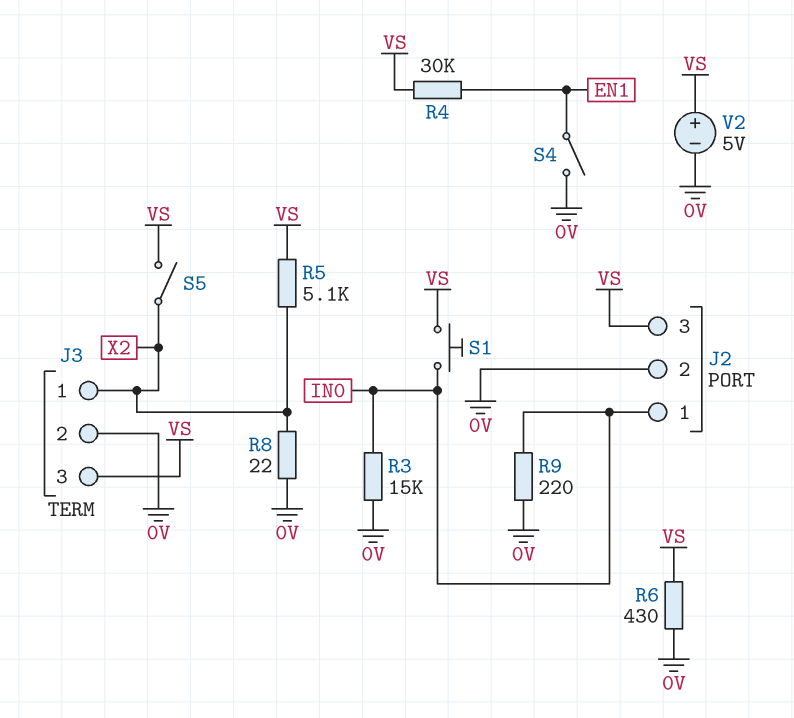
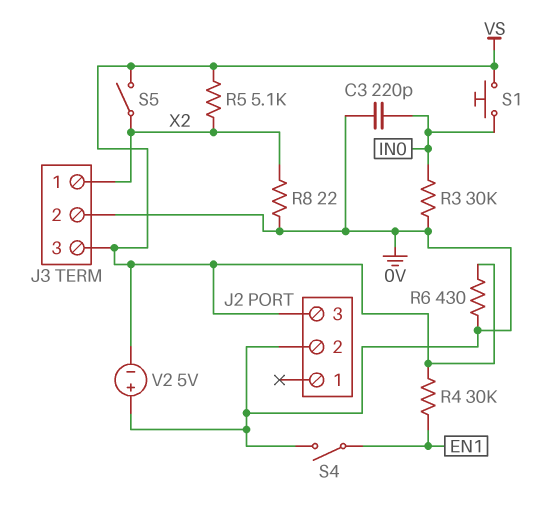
C3: none -> 220pF (0V, IN0)
J2 pin 1: IN0 -> none
R3: 15k (0V, IN0) -> 30k (0V, IN0)
R9: 220 (0V, IN0) -> none
V2: 5V (plus VS, minus 0V) -> 5V (plus 0V, minus VS)

